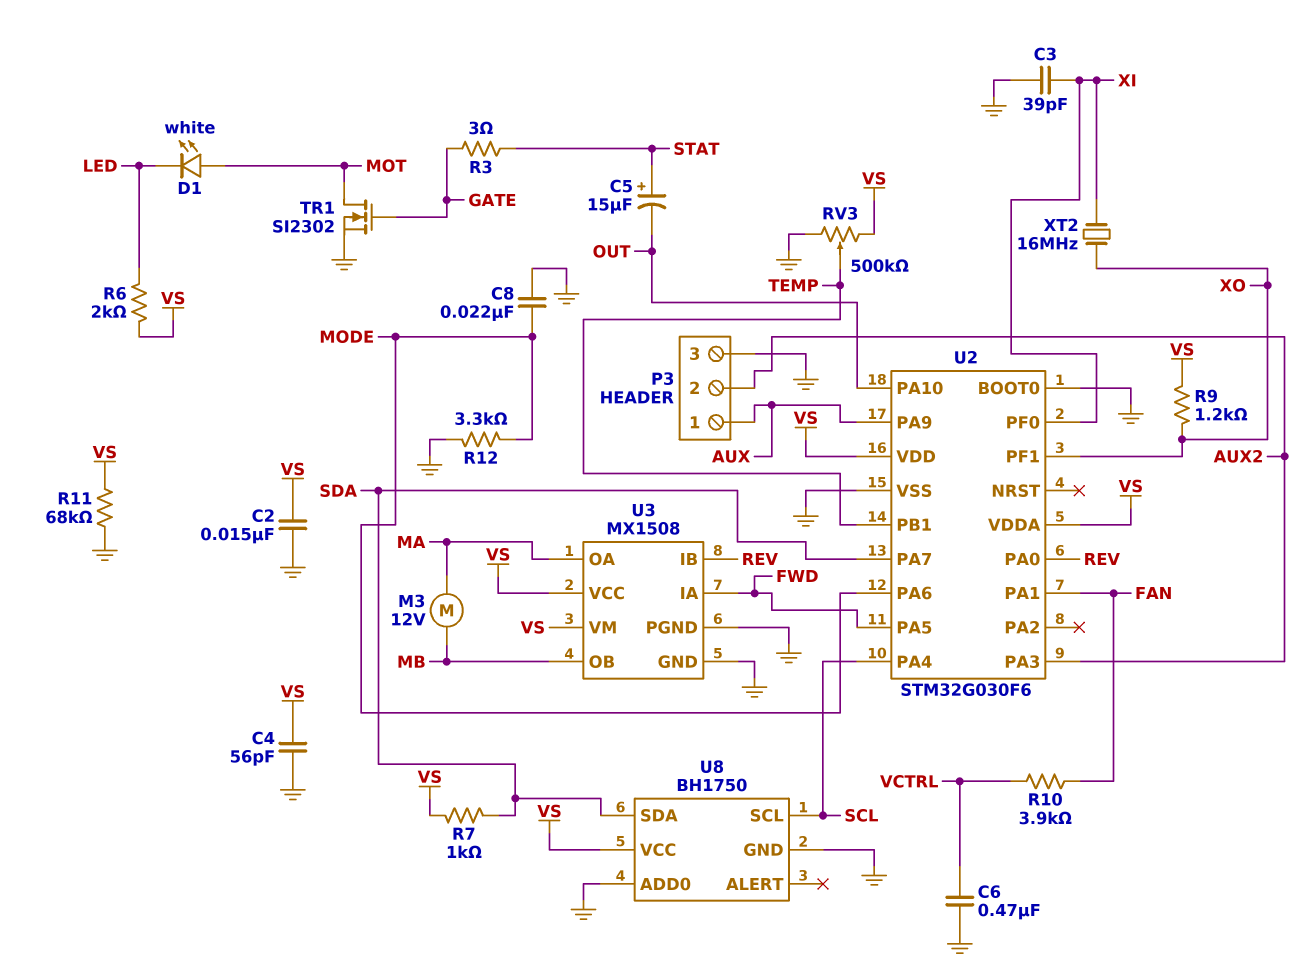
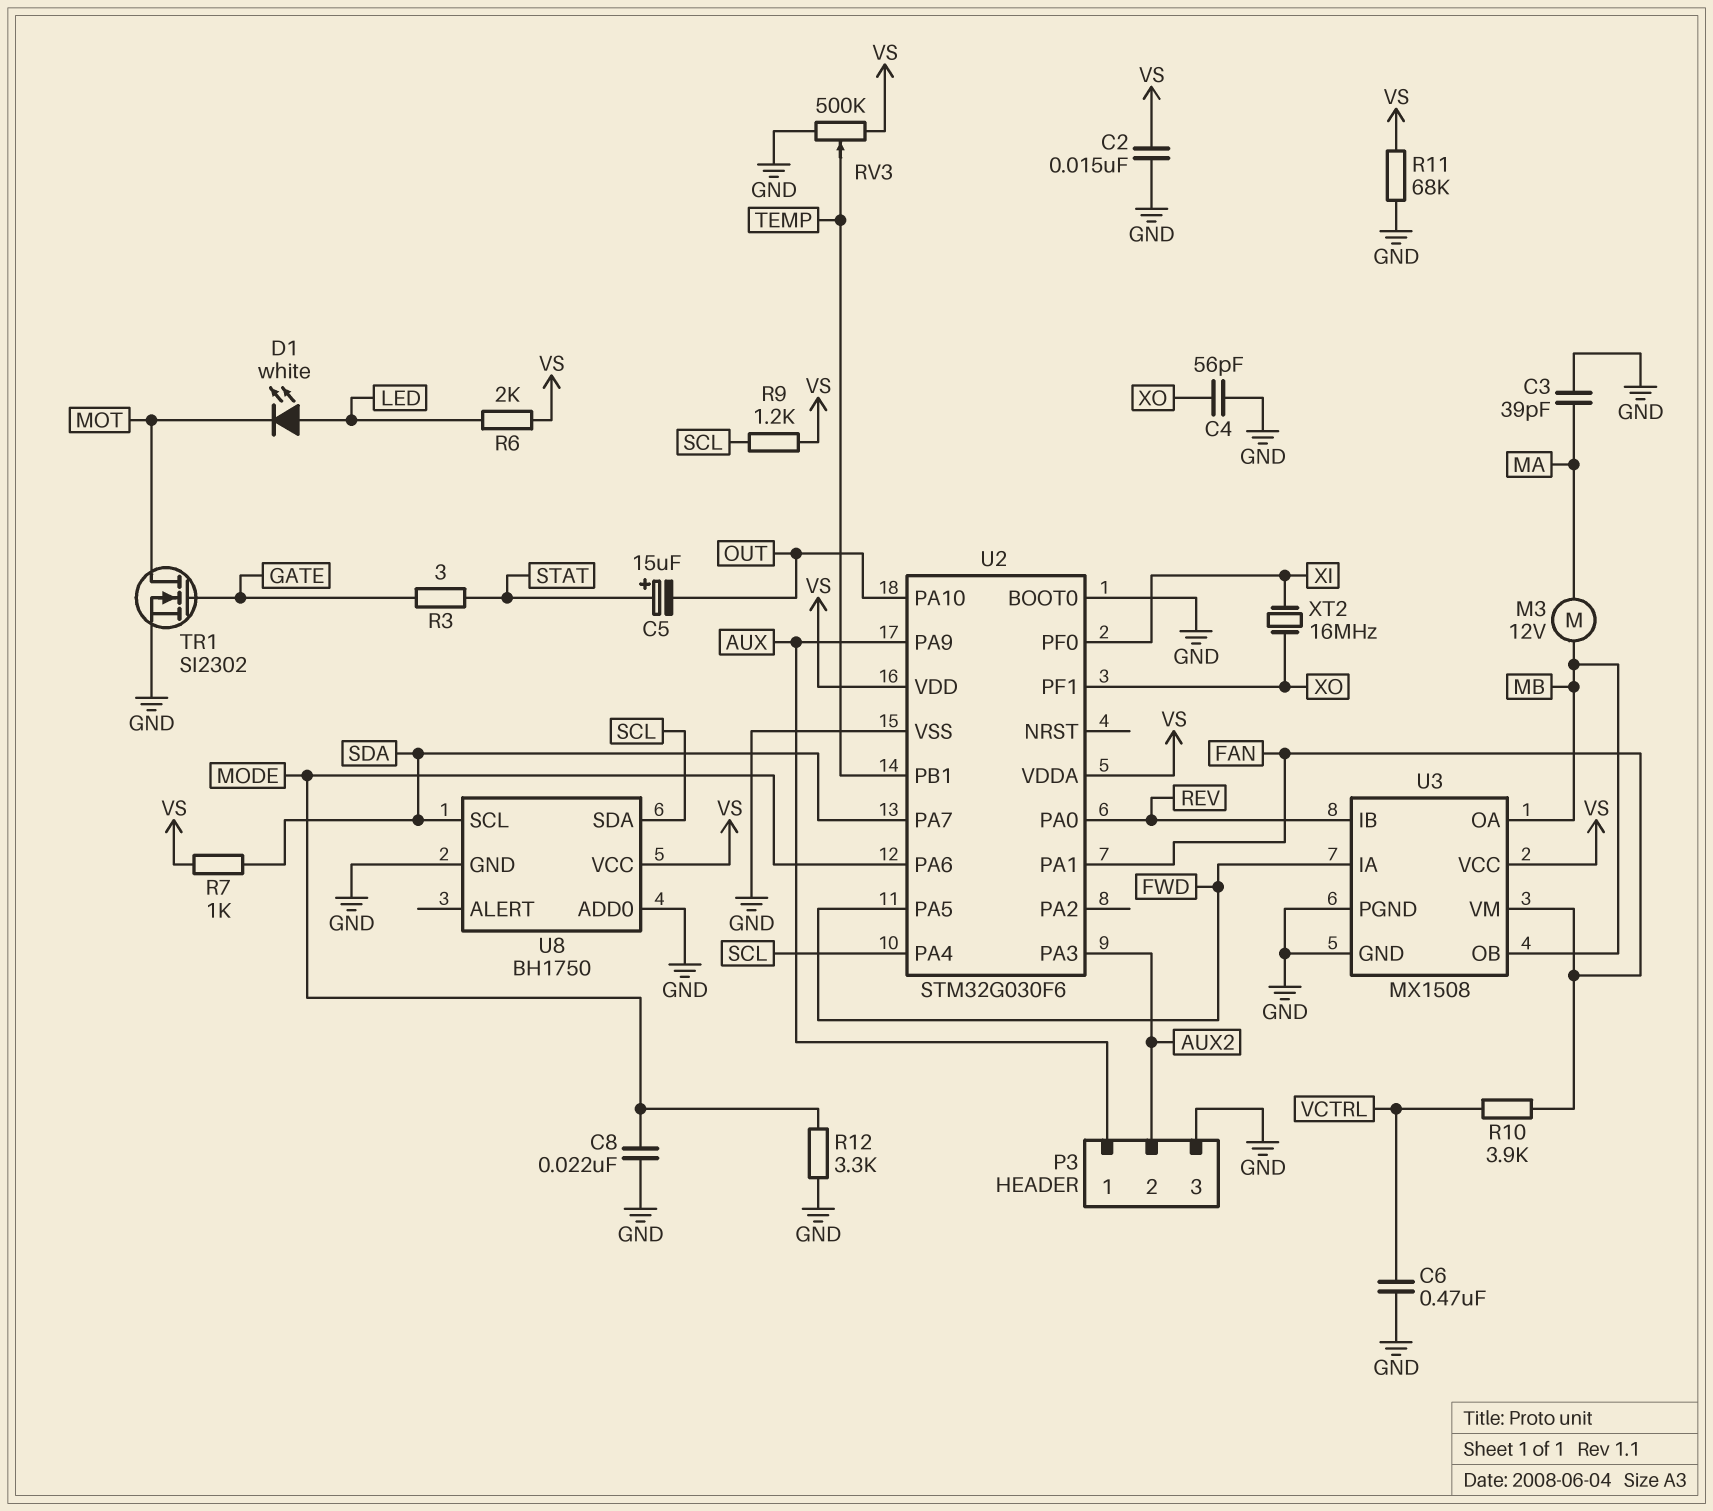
C3: 39pF (GND, XI) -> 39pF (GND, MA)
C4: 56pF (GND, VS) -> 56pF (GND, XO)
D1: LED white (A MOT, K LED) -> LED white (A LED, K MOT)
R9: 1.2k (VS, XO) -> 1.2k (SCL, VS)
U3 pin OA: MA -> MB
U3 pin VM: VS -> FAN
U8 pin SCL: SCL -> SDA
U8 pin SDA: SDA -> SCL

